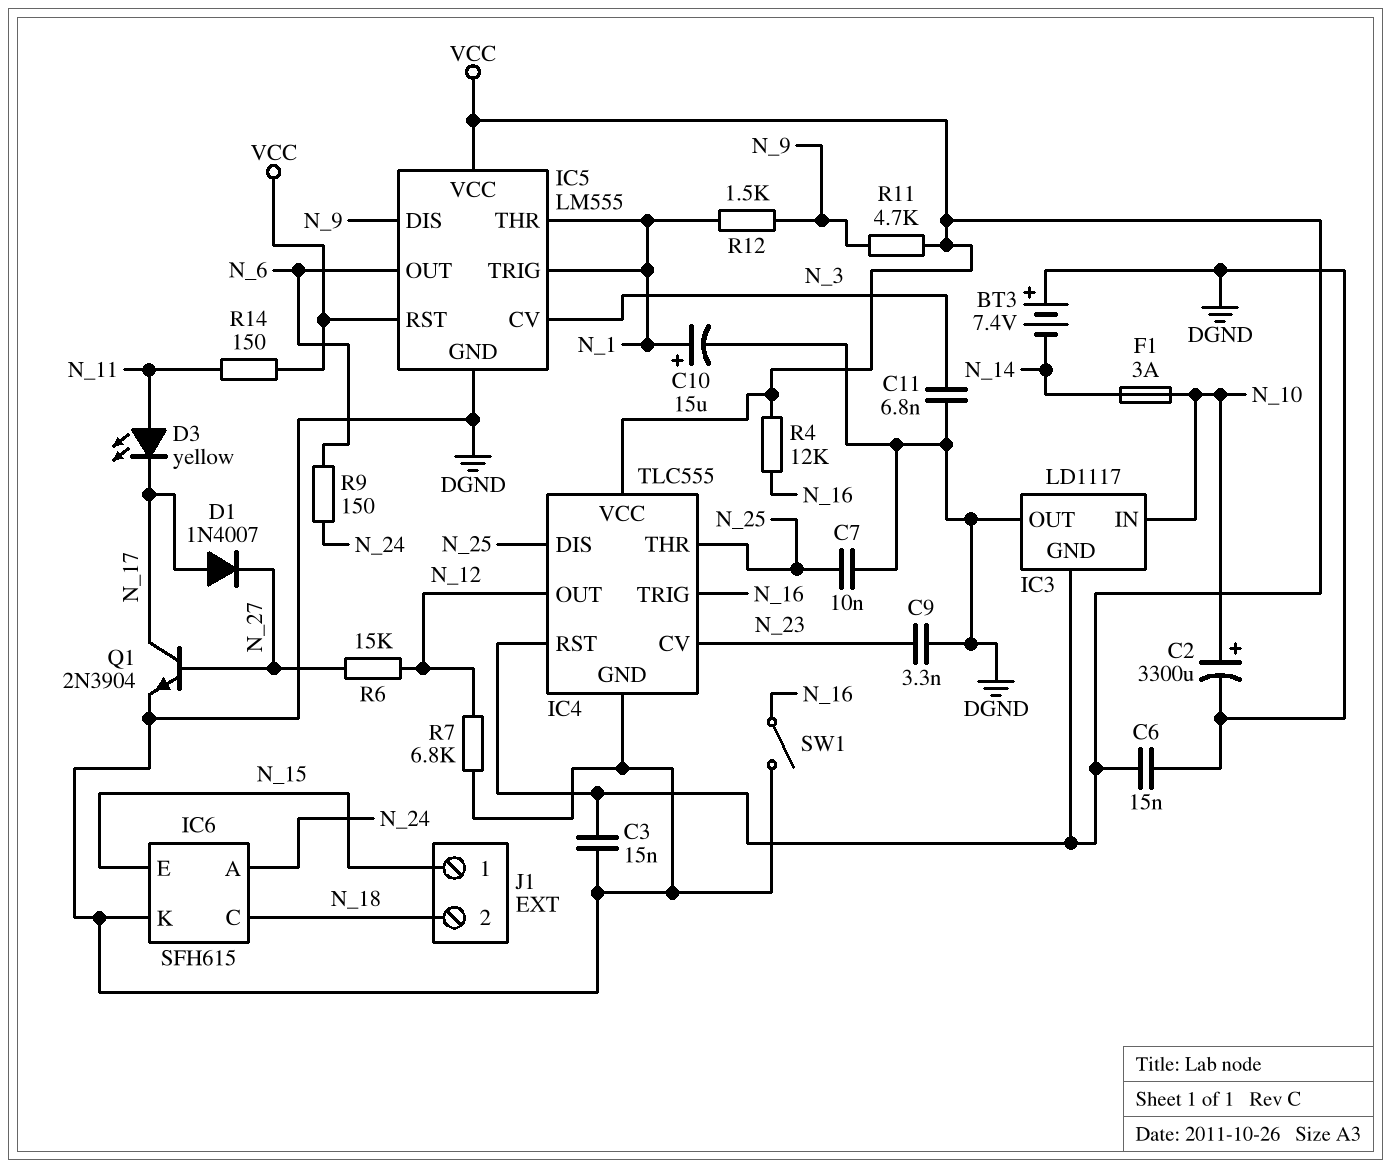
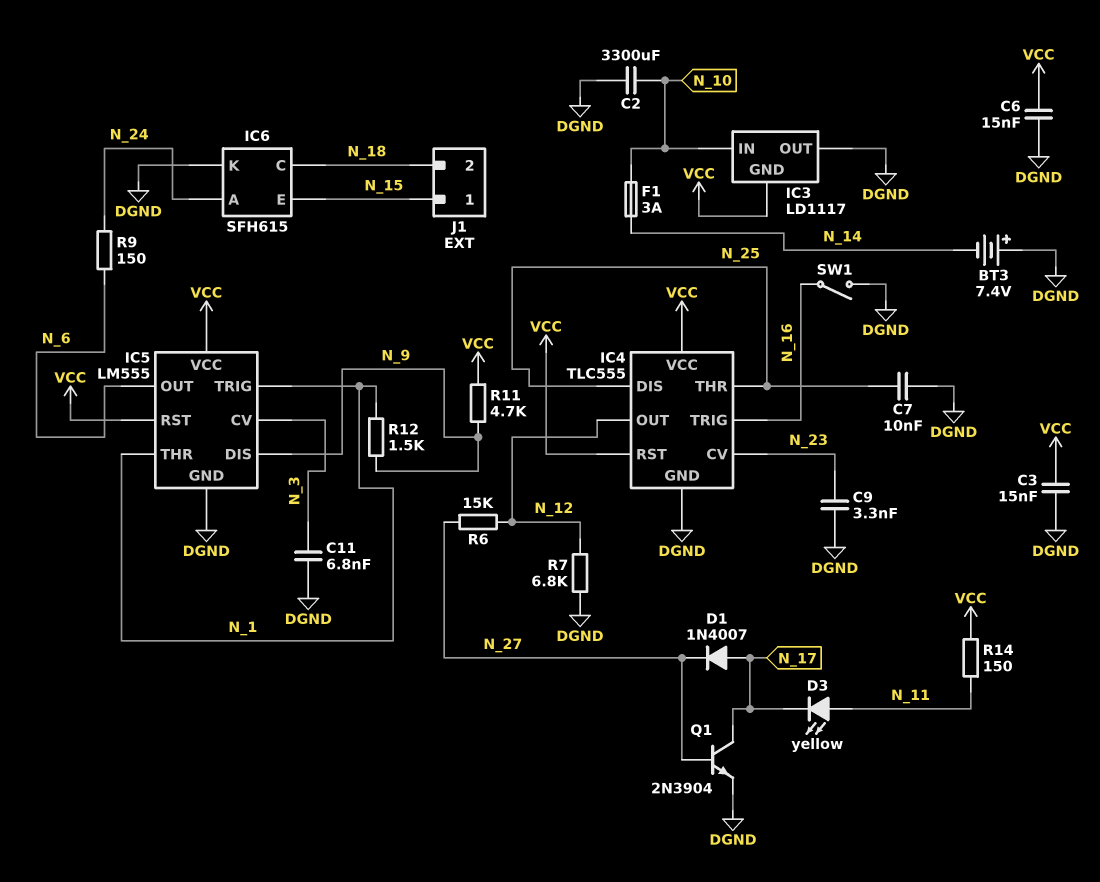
C2: 3300uF (plus N_10, minus DGND) -> 3300uF (DGND, N_10)
C10: 15uF (plus N_1, minus DGND) -> none
R4: 12k (N_16, VCC) -> none

